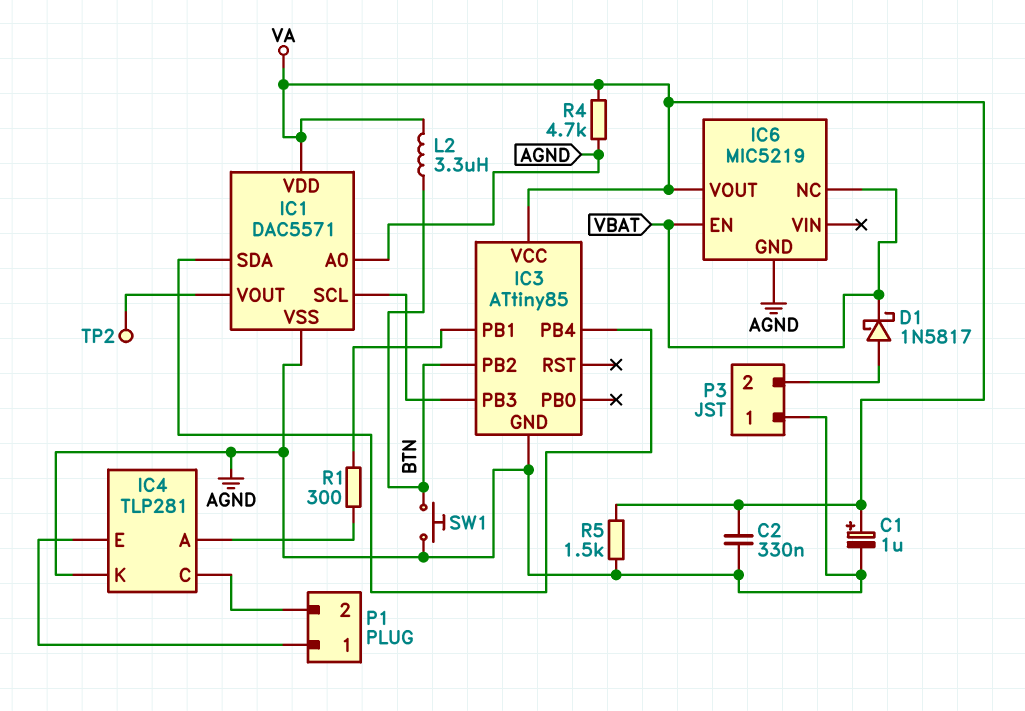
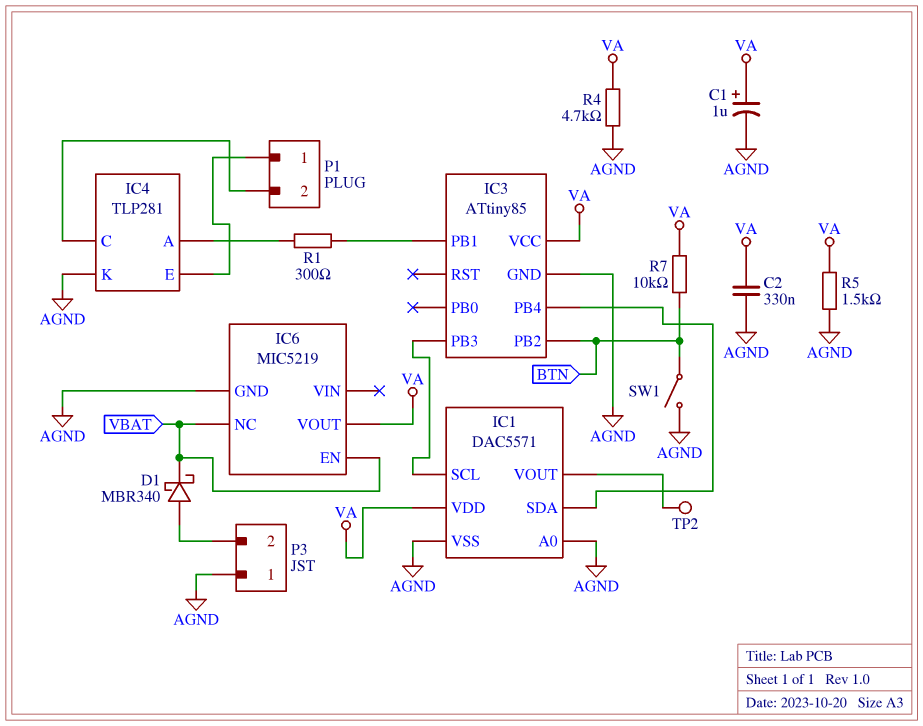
D1: schottky 1N5817 (A P3/2, K VBAT) -> schottky MBR340 (A P3/2, K VBAT)
L2: 3.3uH (BTN, VA) -> none
R7: none -> 10k (BTN, VA)
SW1: button (AGND, BTN) -> switch (AGND, BTN)

